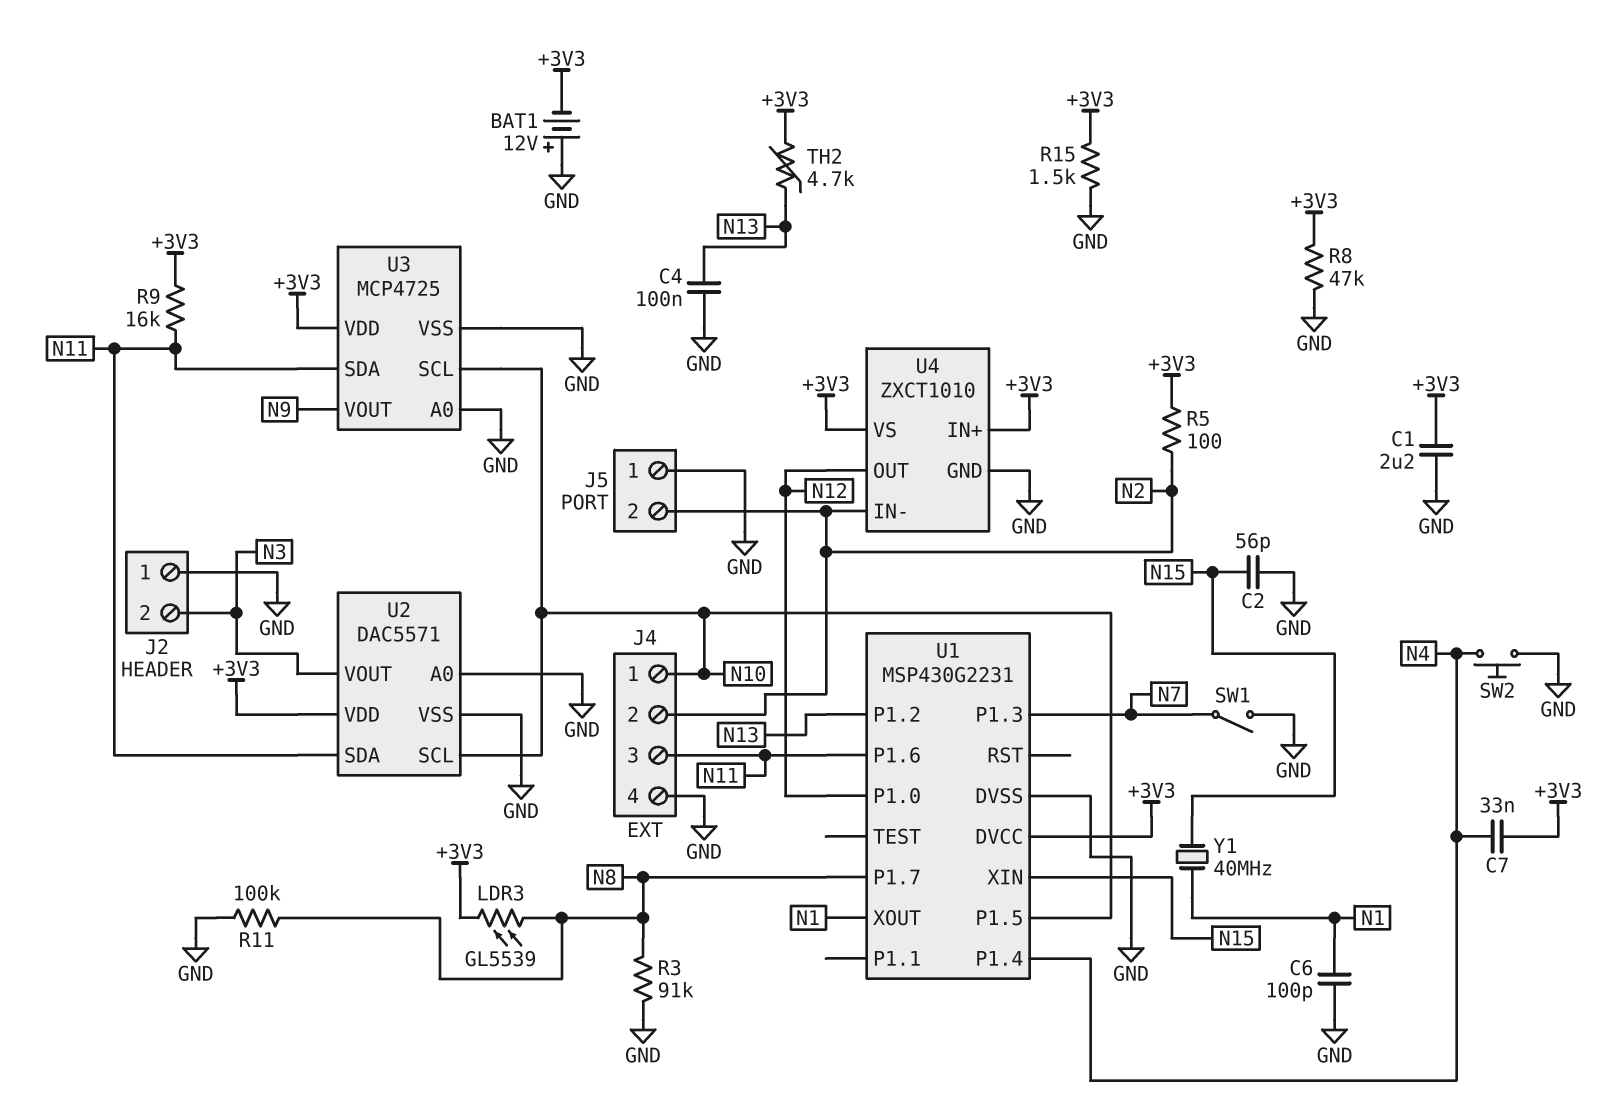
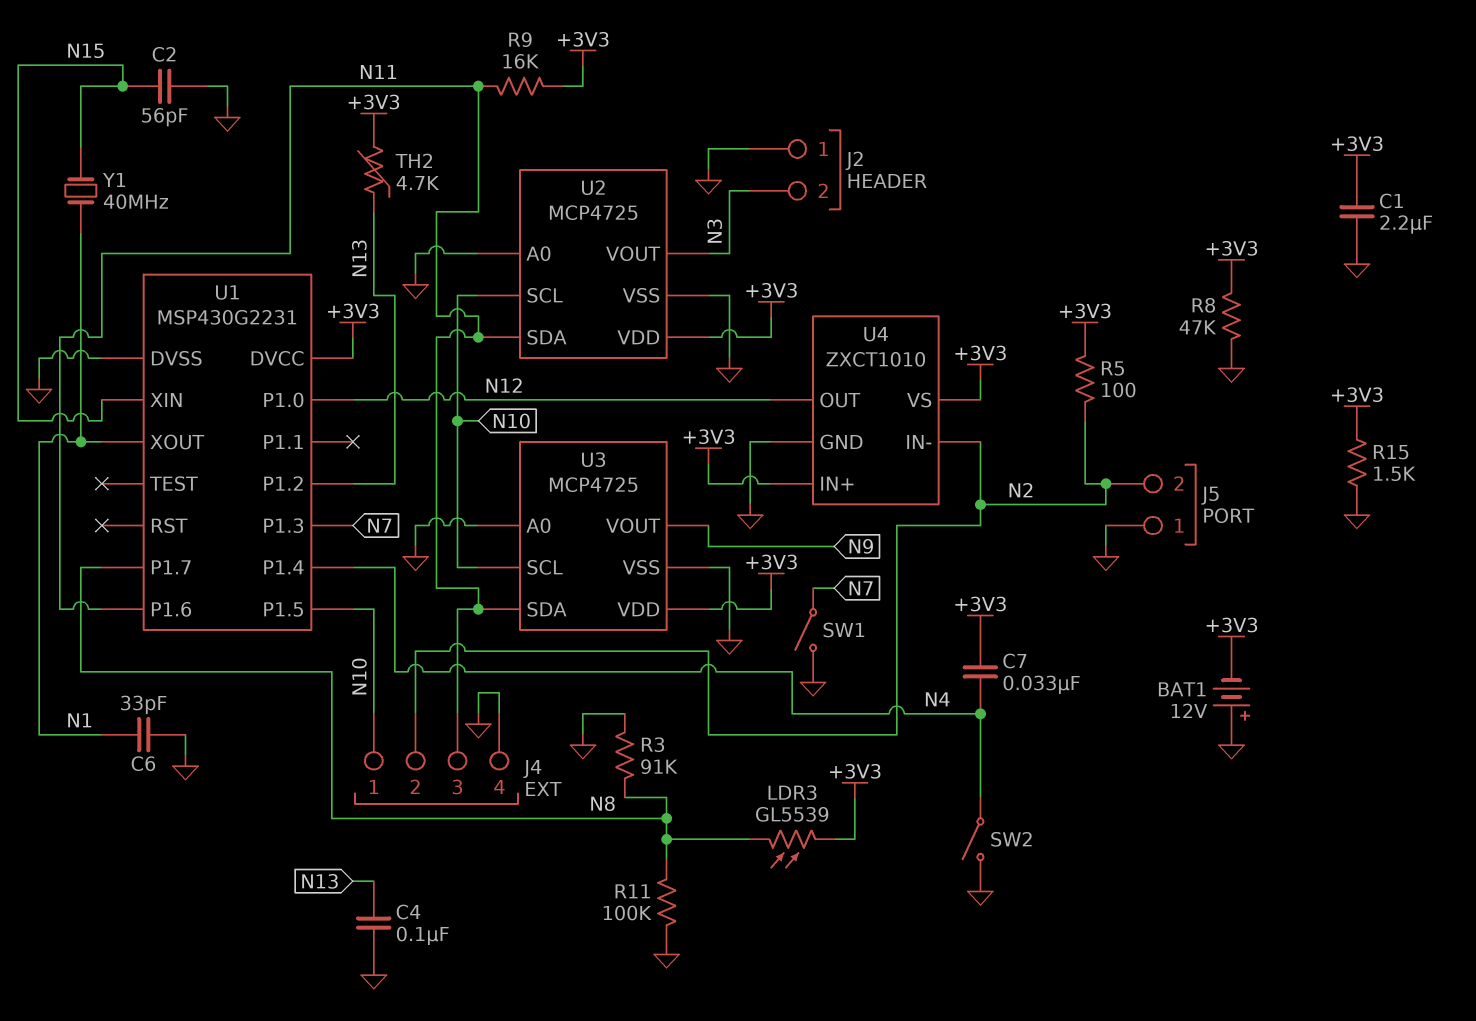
C6: 100pF (GND, N1) -> 33pF (GND, N1)
SW2: button (GND, N4) -> switch (GND, N4)
U2: DAC5571 -> MCP4725

